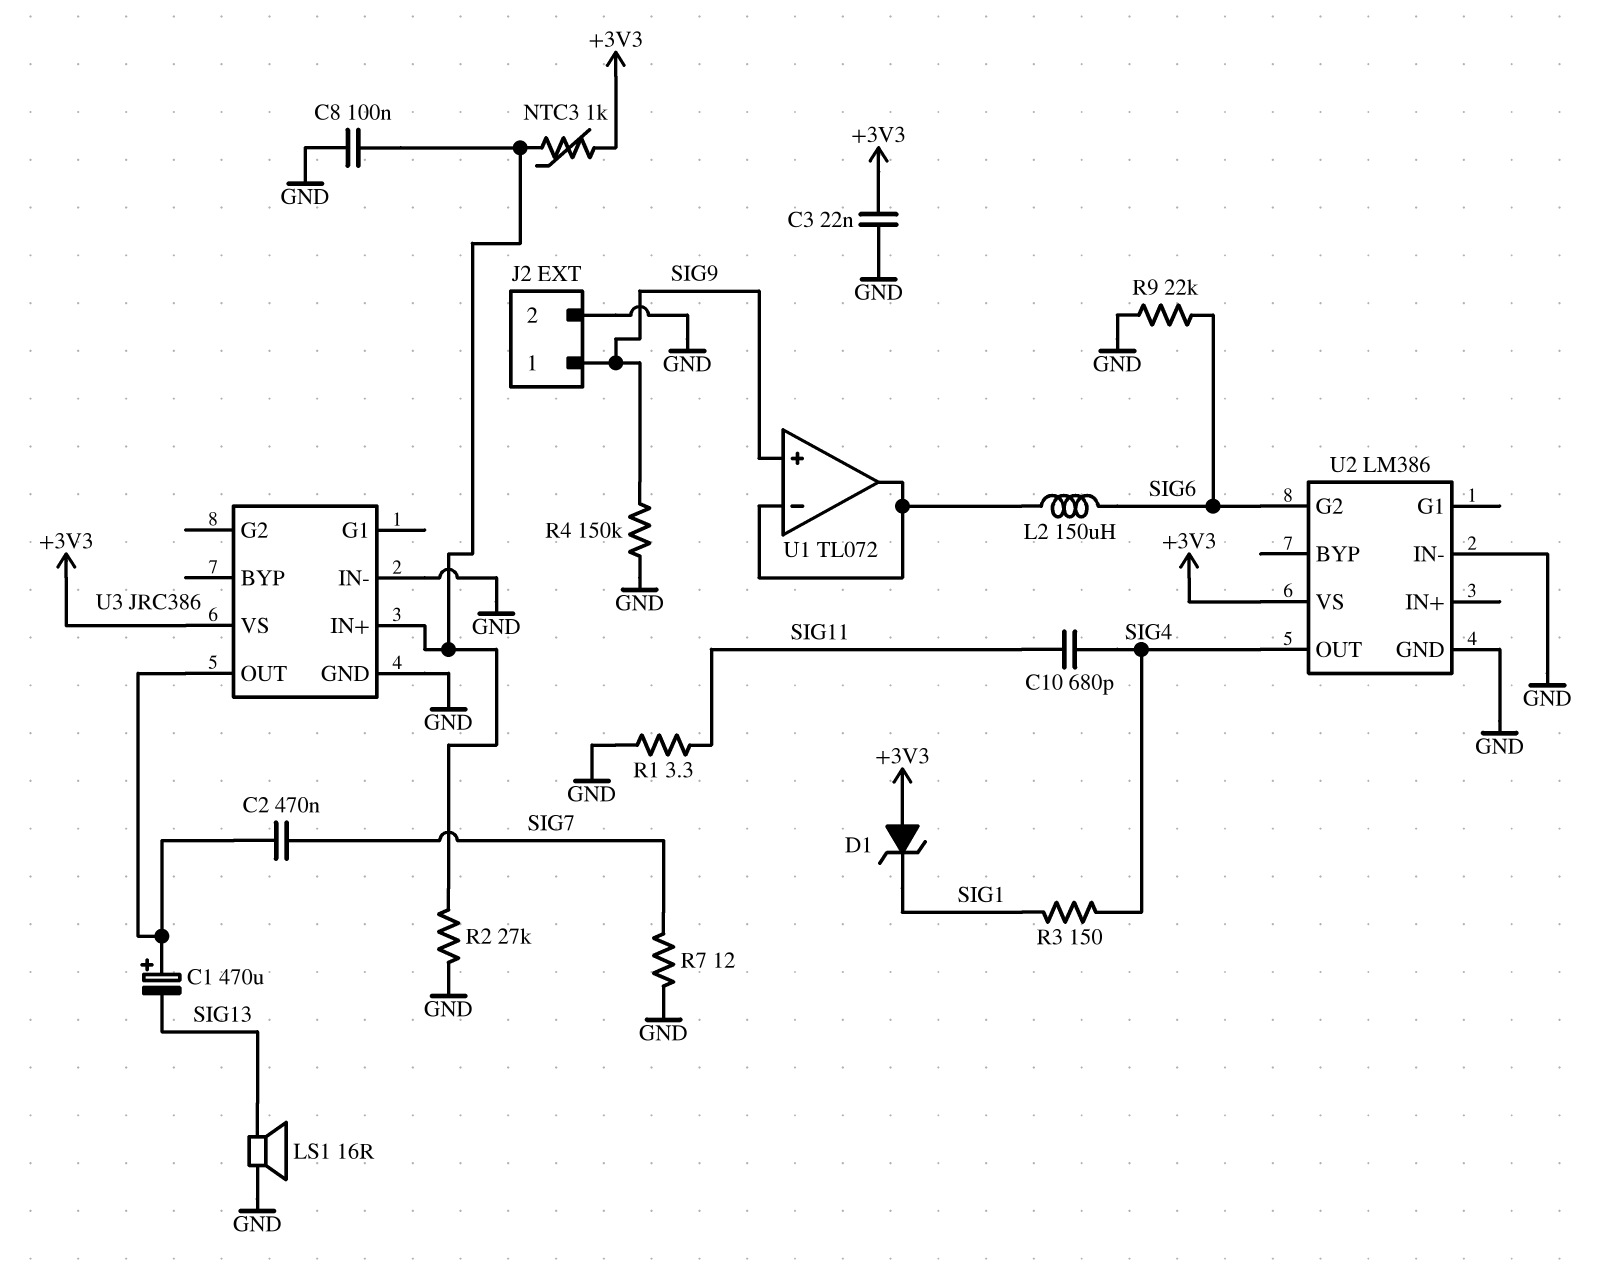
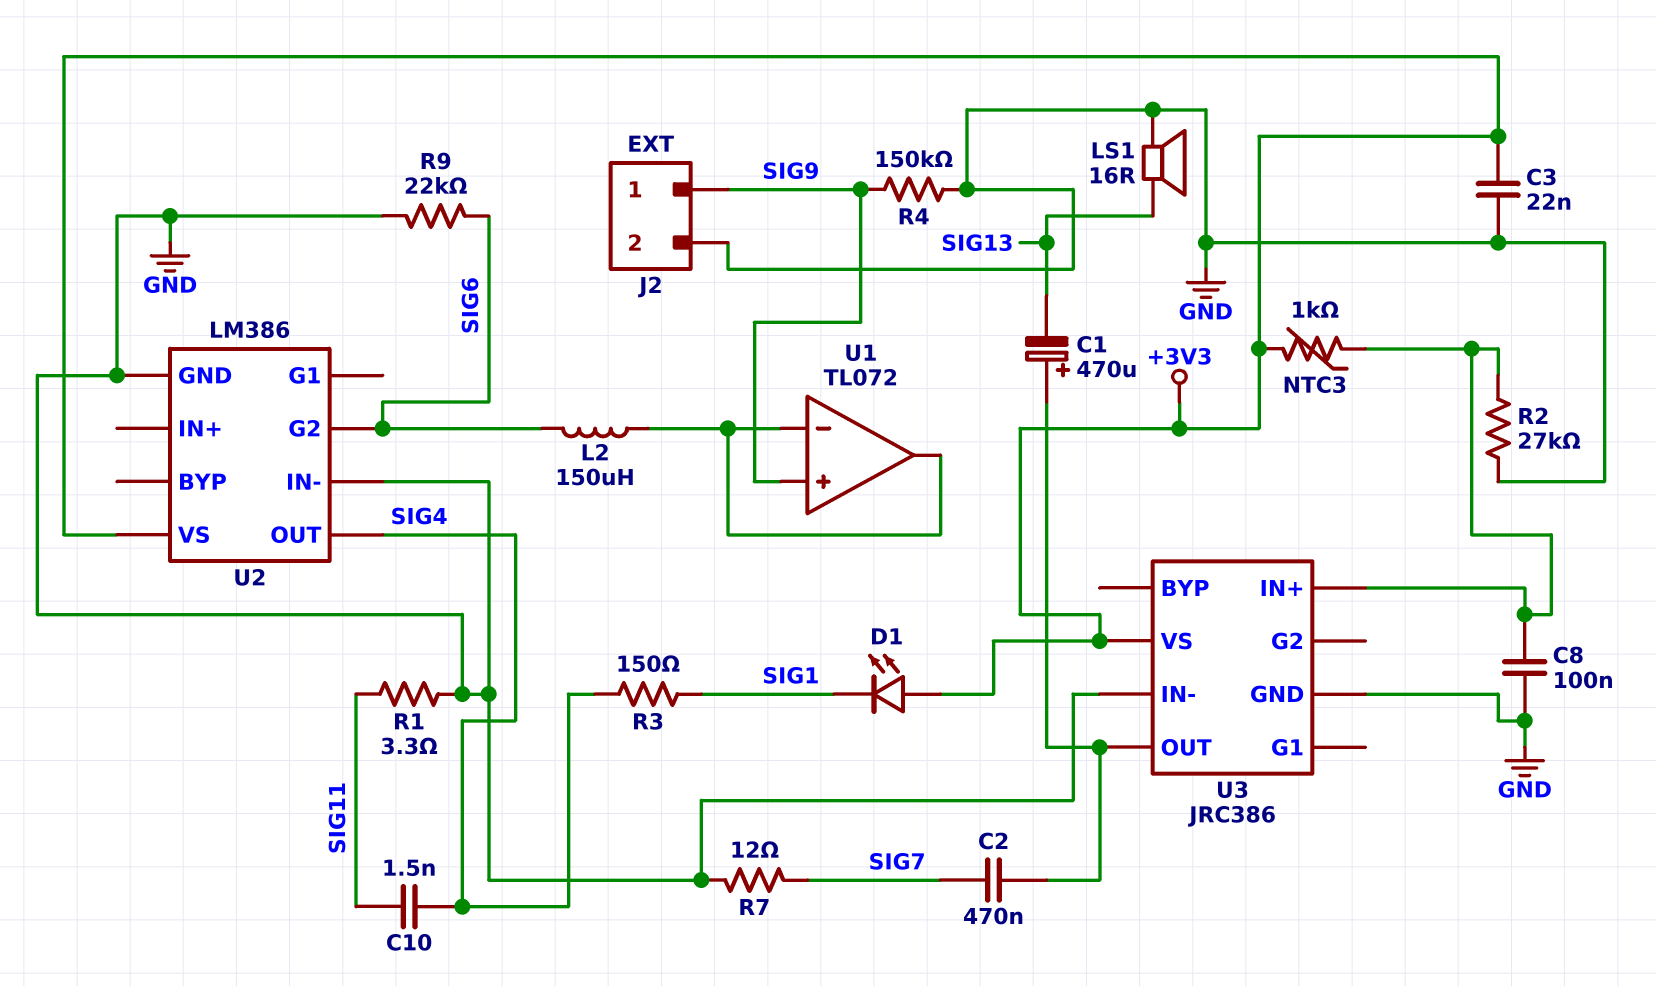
C10: 680pF (SIG4, SIG11) -> 1.5nF (SIG4, SIG11)
D1: zener (A +3V3, K SIG1) -> LED (A +3V3, K SIG1)

